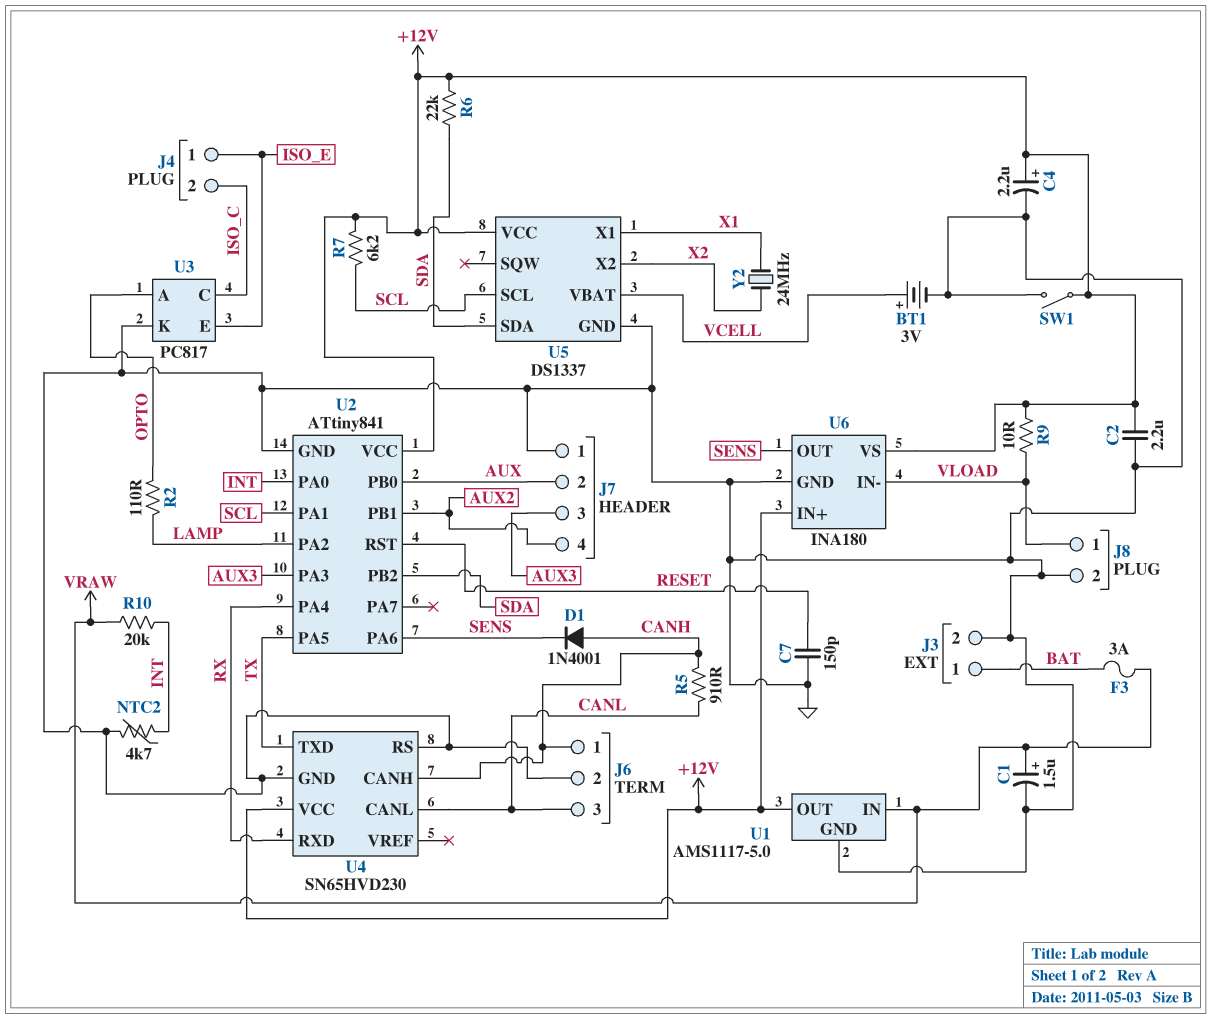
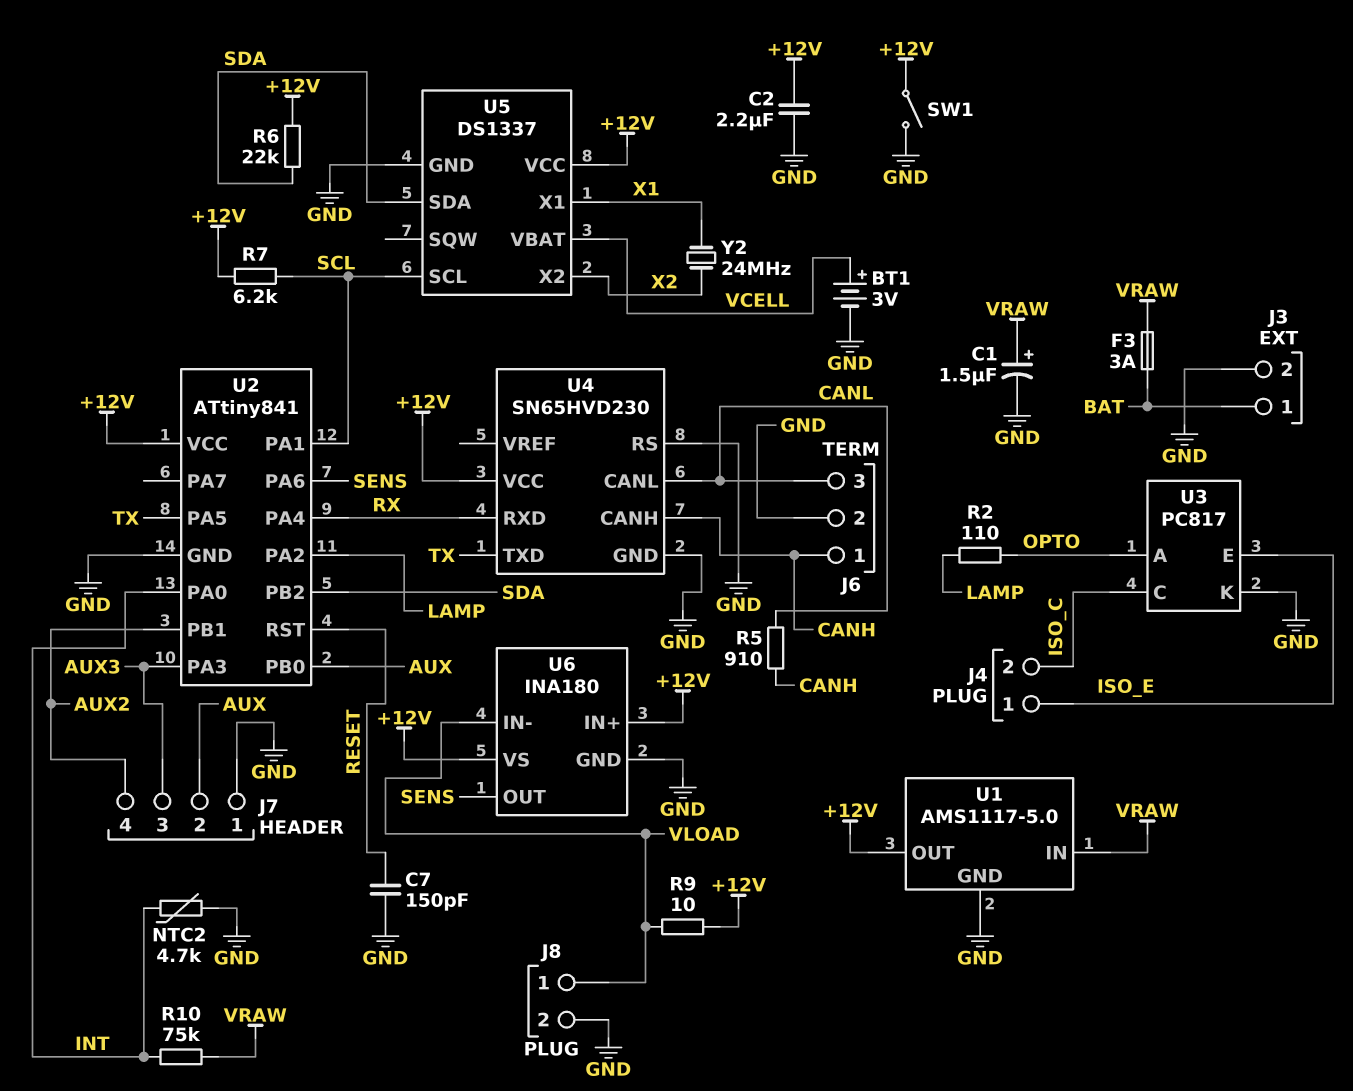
C4: 2.2uF (plus +12V, minus GND) -> none
D1: diode 1N4001 (A CANH, K SENS) -> none
R10: 20k (INT, VRAW) -> 75k (INT, VRAW)

